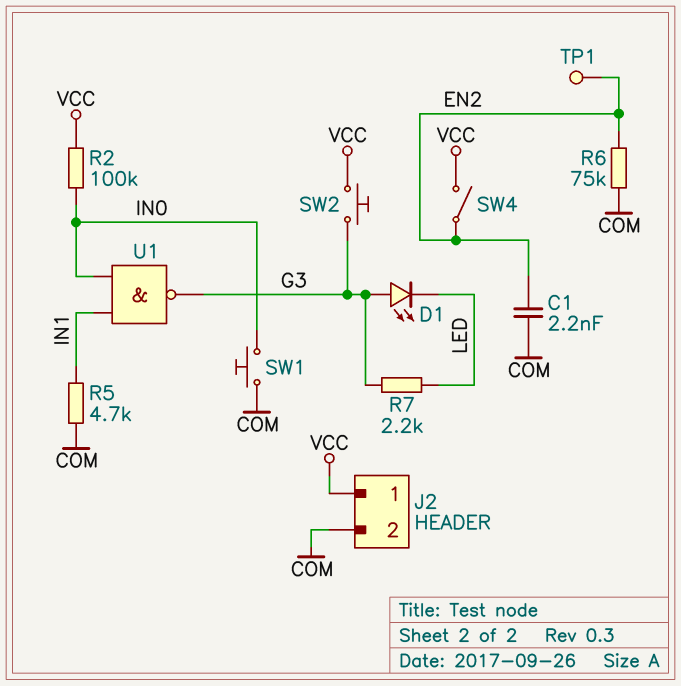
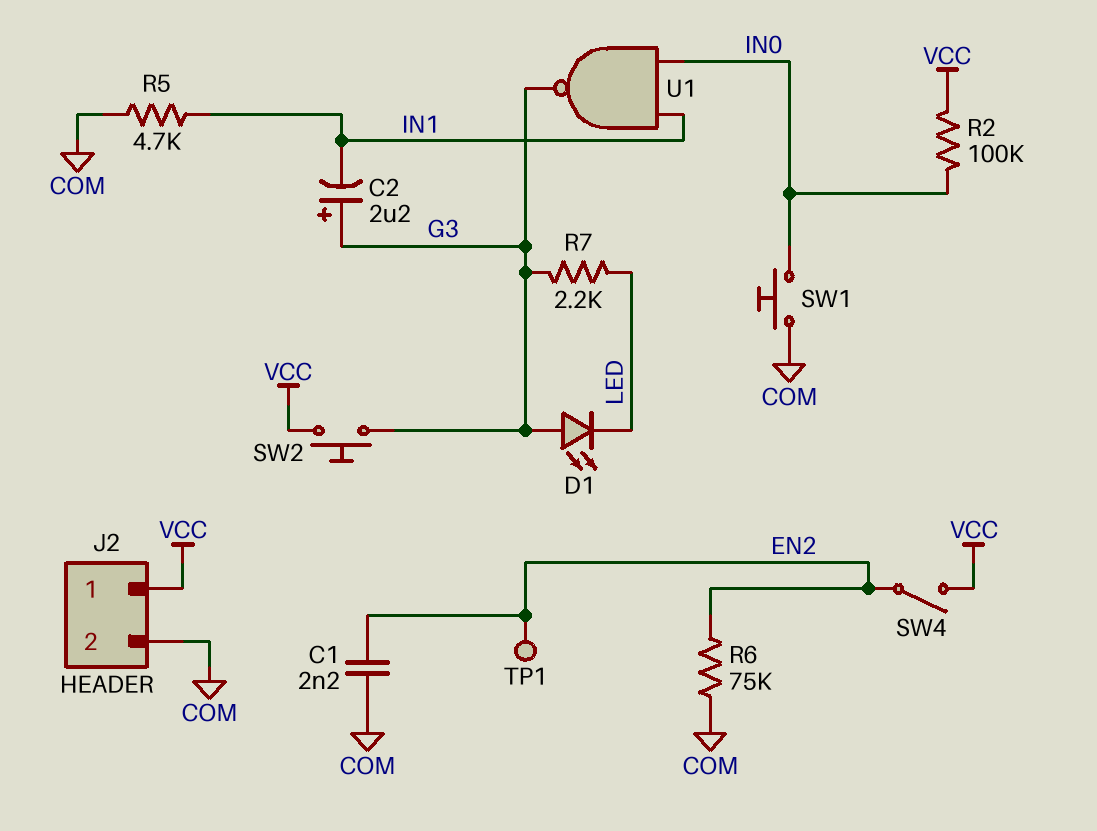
C2: none -> 2.2uF (plus G3, minus IN1)

